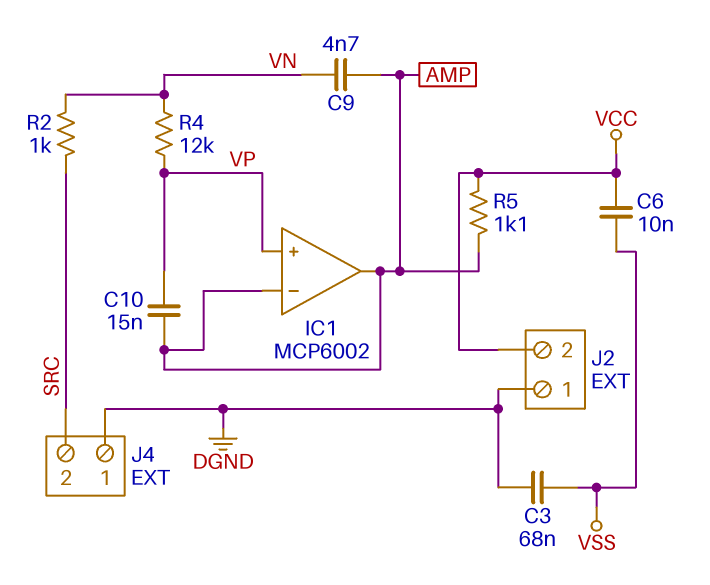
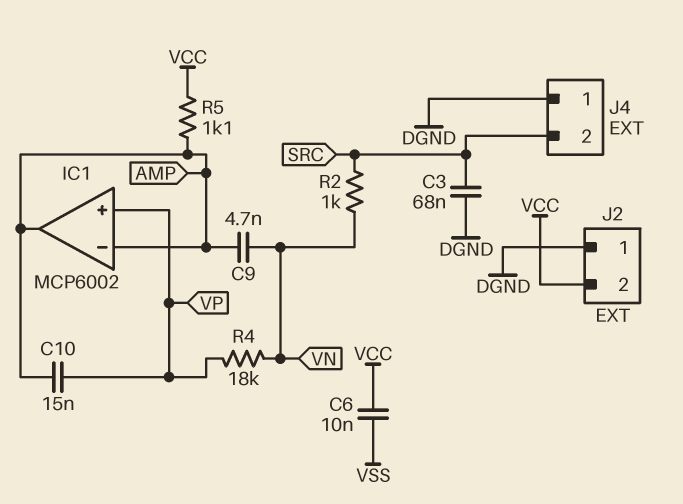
C3: 68nF (DGND, VSS) -> 68nF (DGND, SRC)
R4: 12k (VN, VP) -> 18k (VN, VP)

